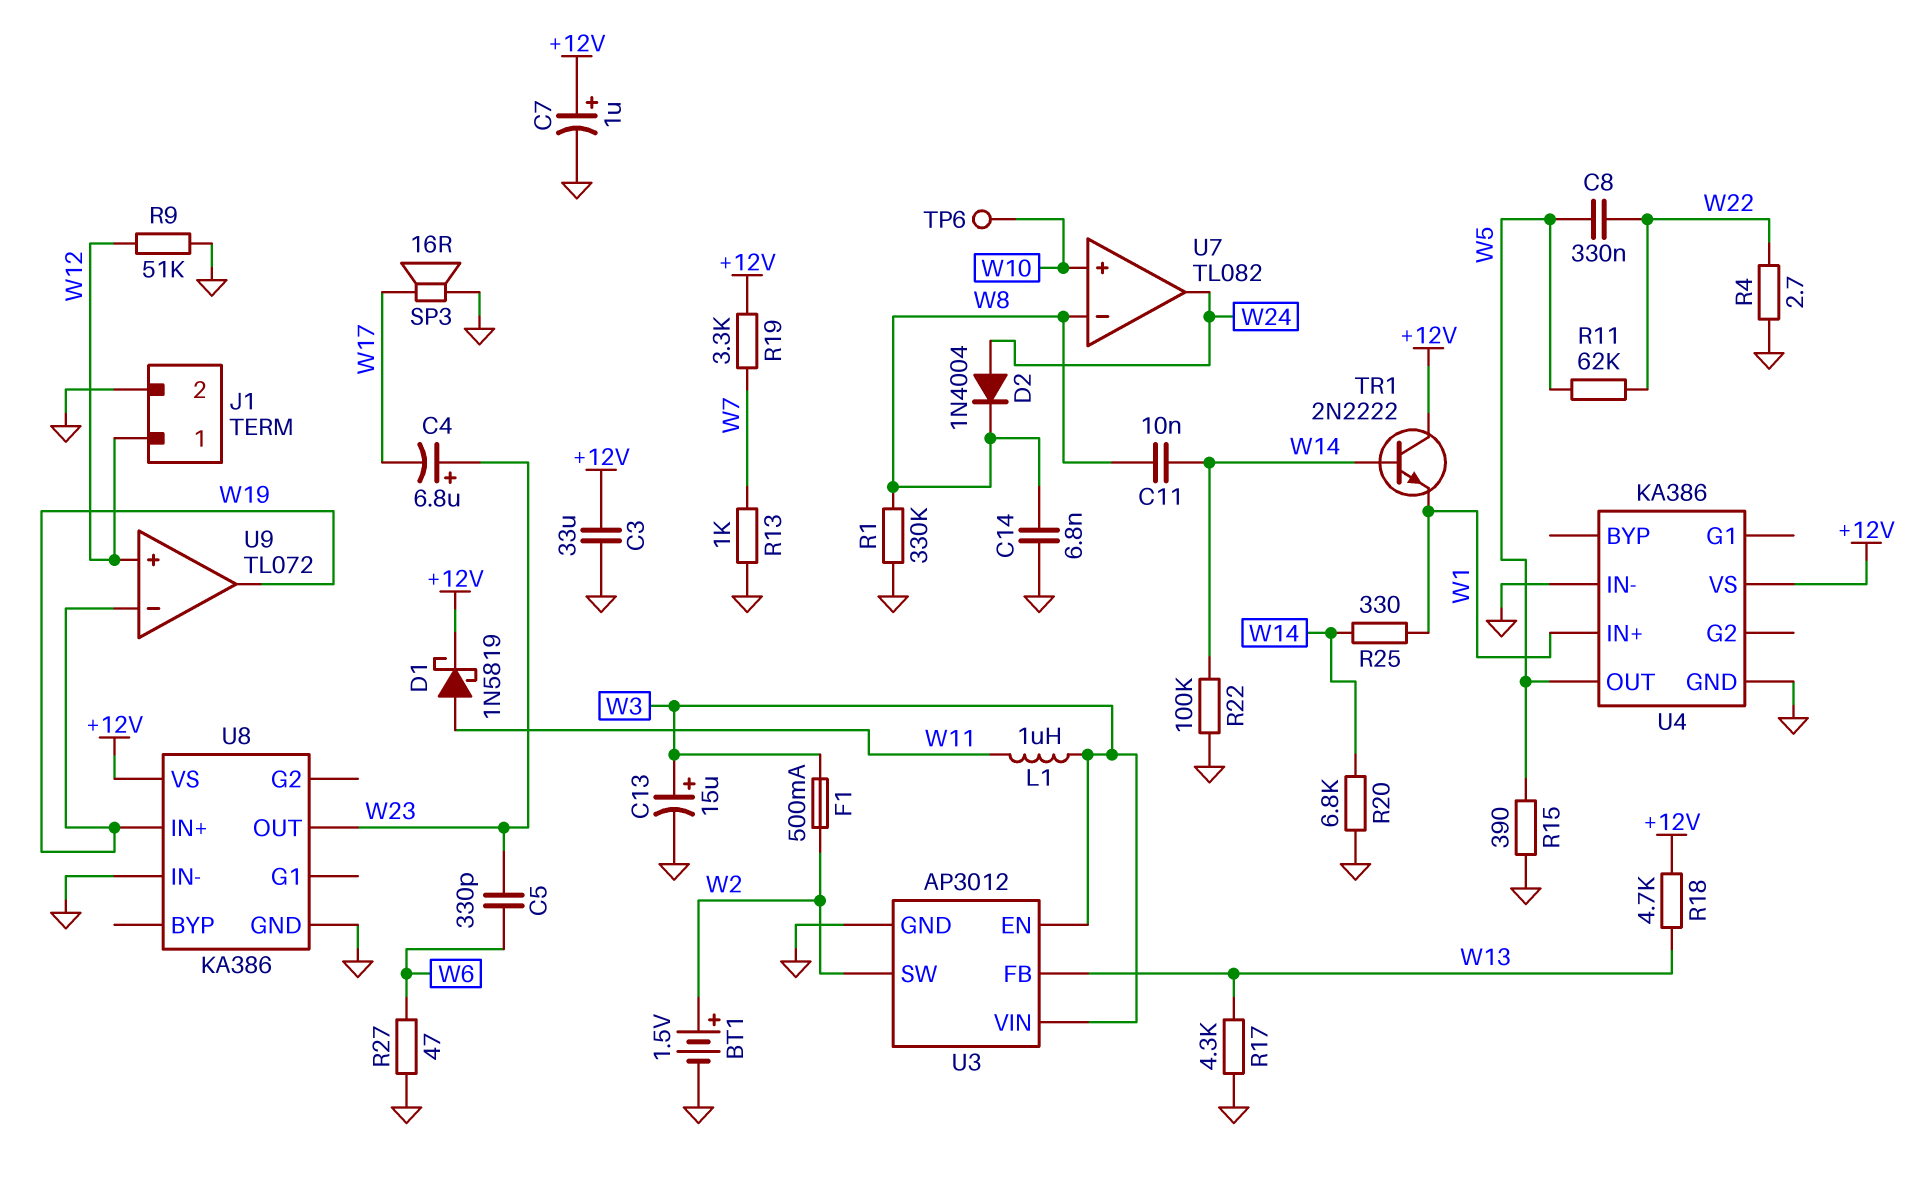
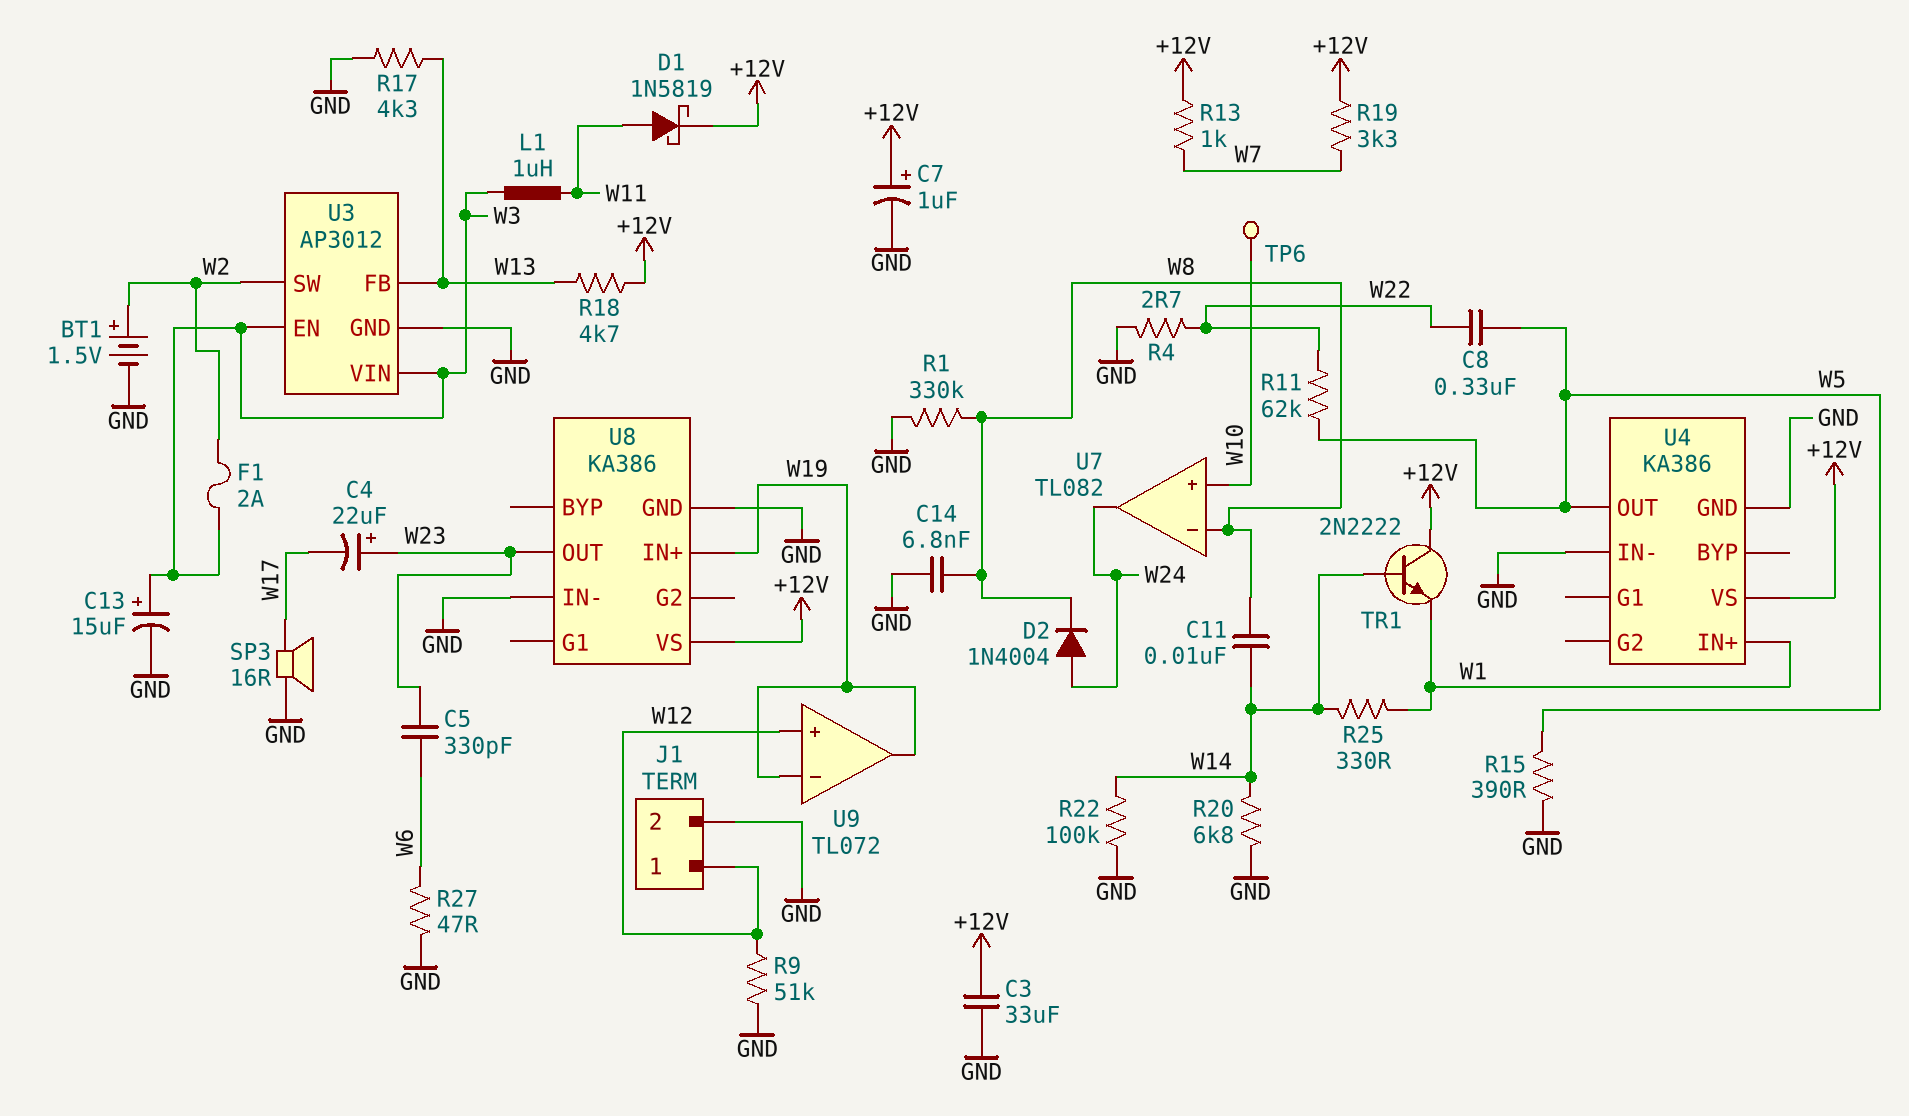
C4: 6.8uF (plus W23, minus W17) -> 22uF (plus W23, minus W17)
F1: 500mA (W2, W3) -> 2A (W2, W3)
R13: 1k (GND, W7) -> 1k (+12V, W7)

